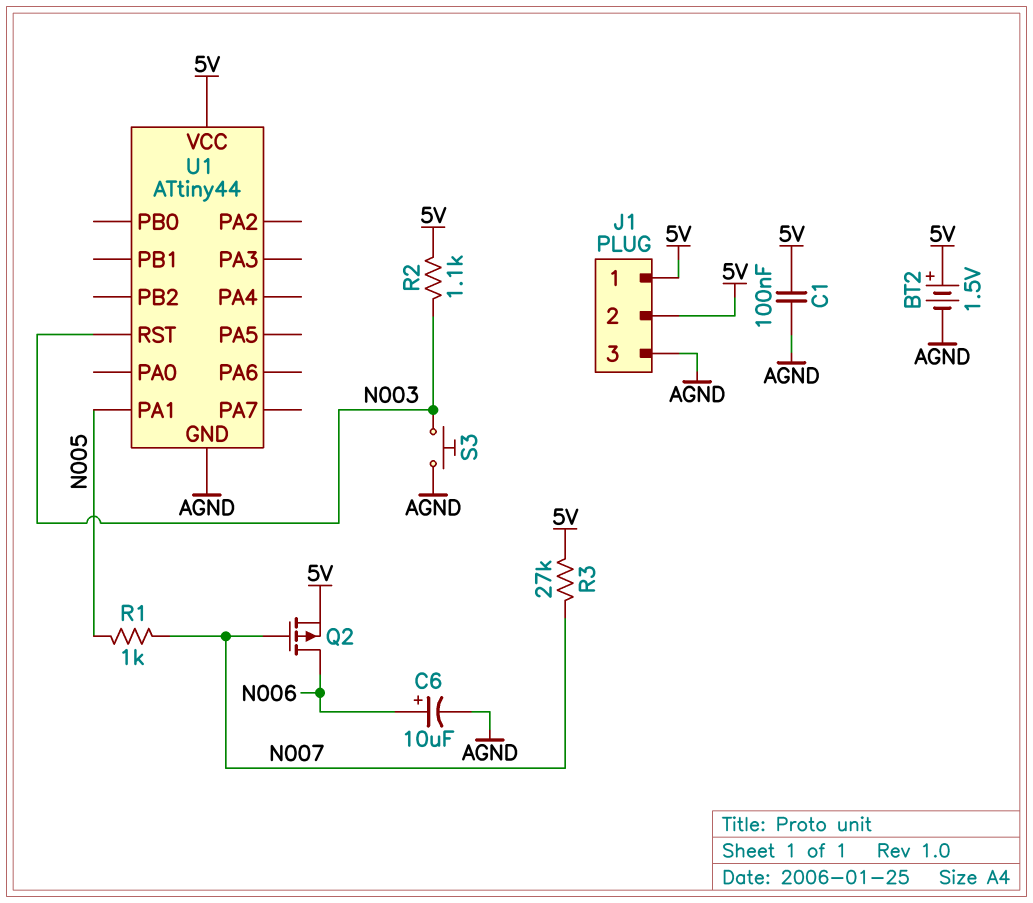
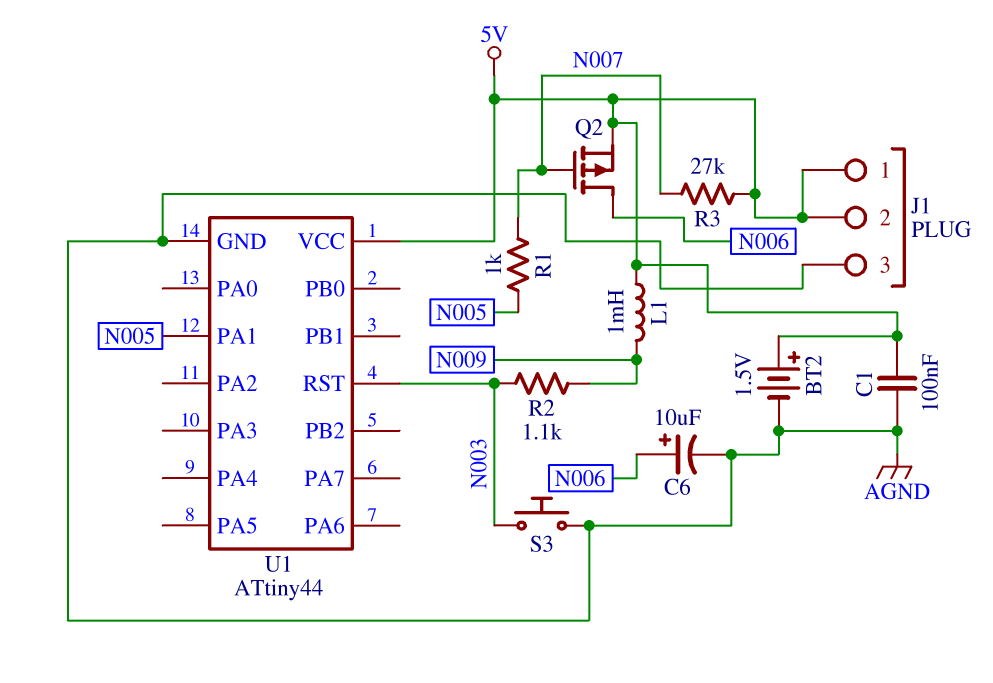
L1: none -> 1mH (5V, N009)
R2: 1.1k (5V, N003) -> 1.1k (N003, N009)

